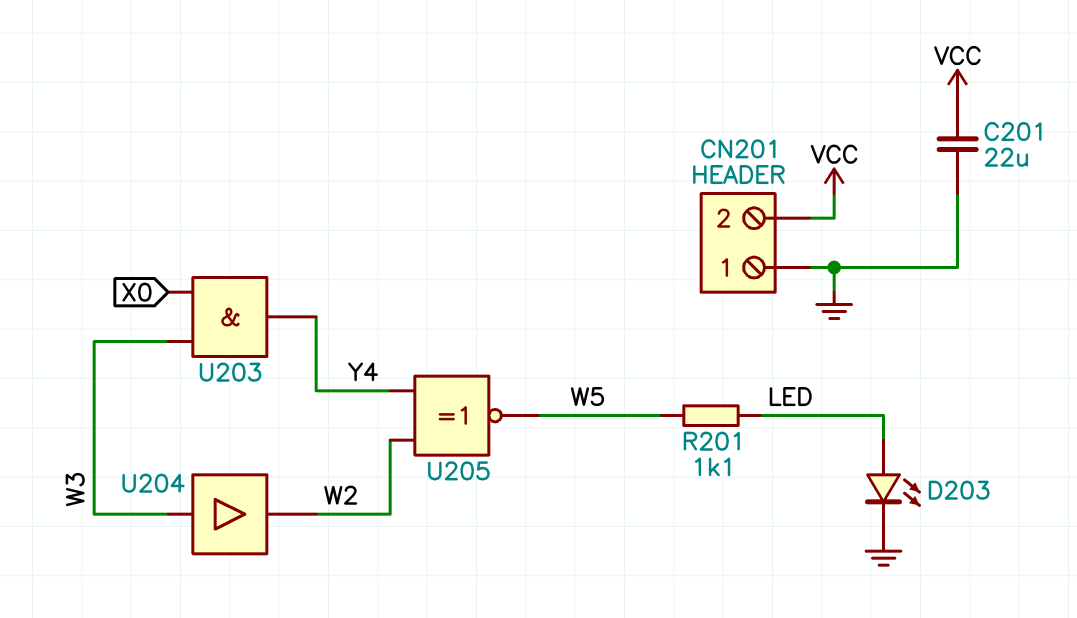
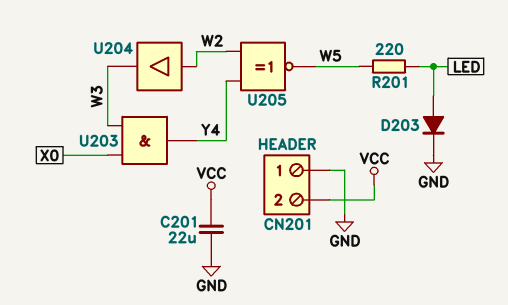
D203: LED (A LED, K GND) -> diode (A LED, K GND)
R201: 1.1k (LED, W5) -> 220 (LED, W5)
U204: buffer (in W3, out W2) -> buffer (in W2, out W3)

